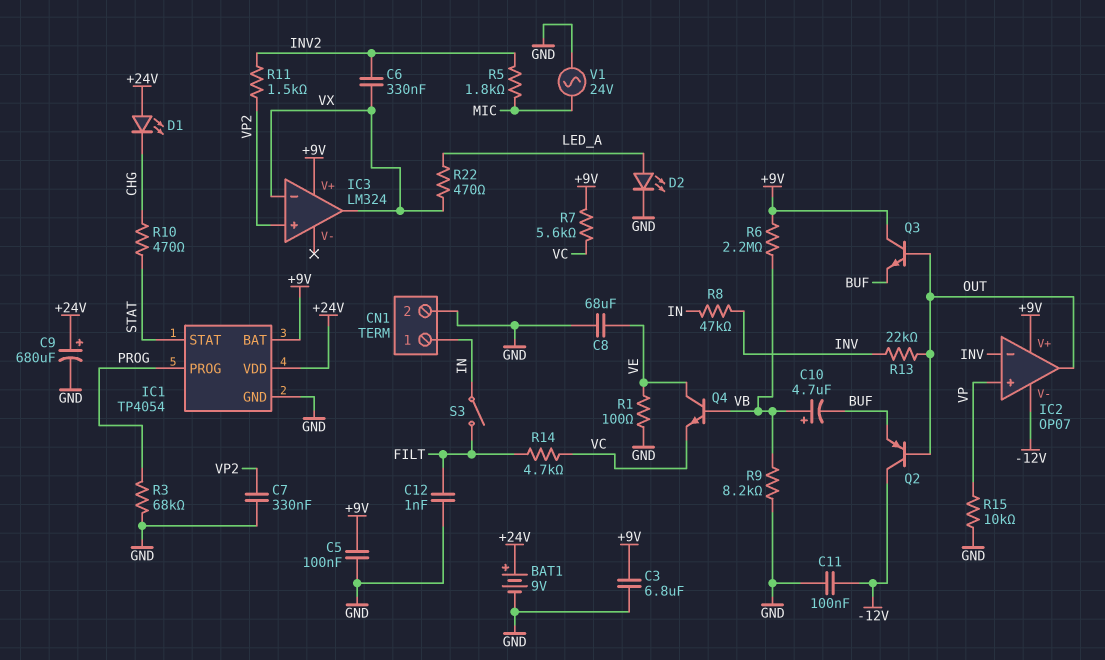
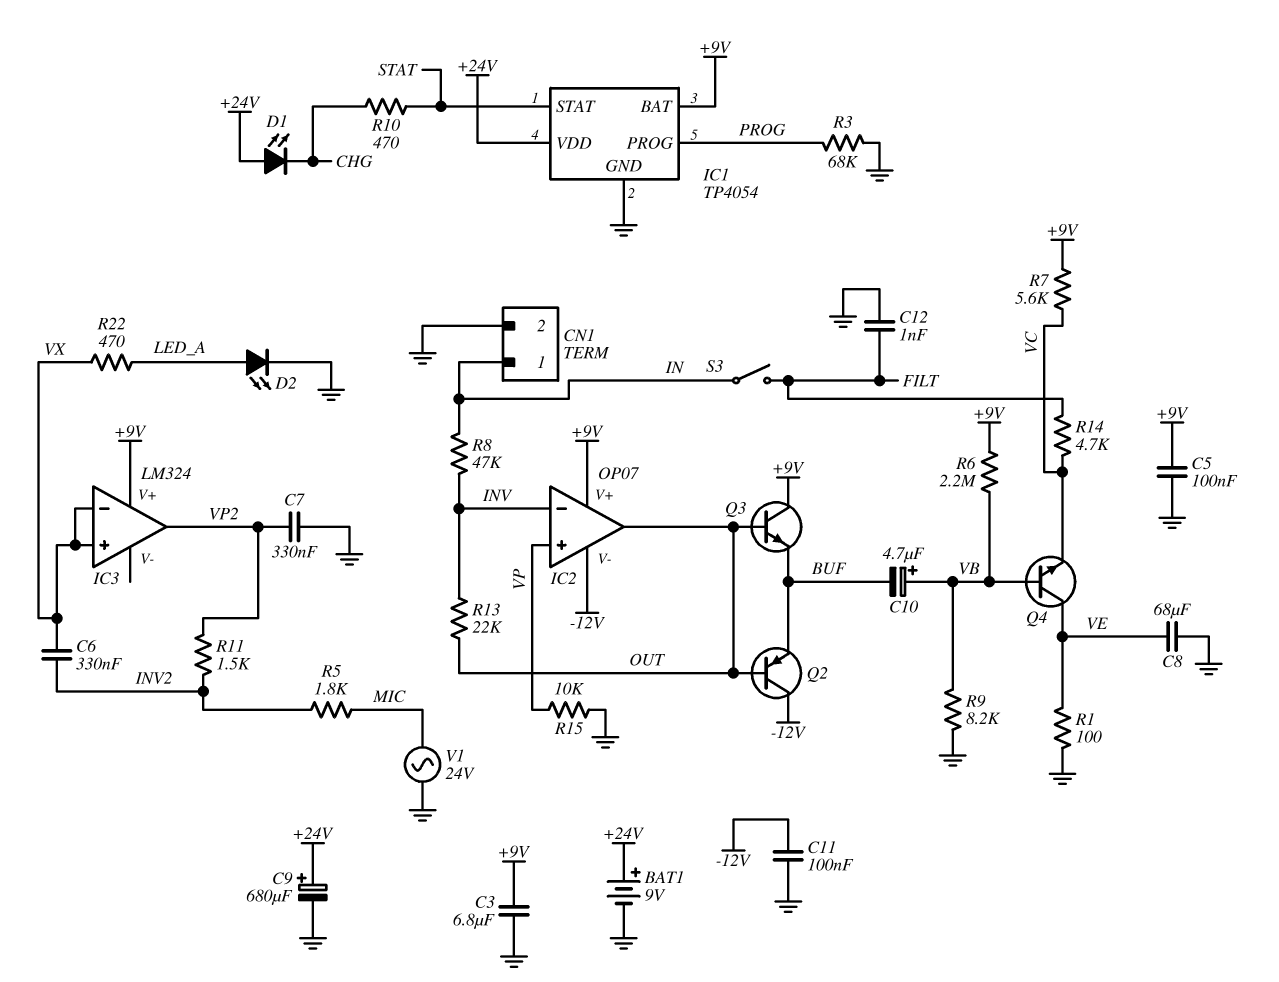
IC3 pin in+: VP2 -> VX
IC3 pin out: VX -> VP2

